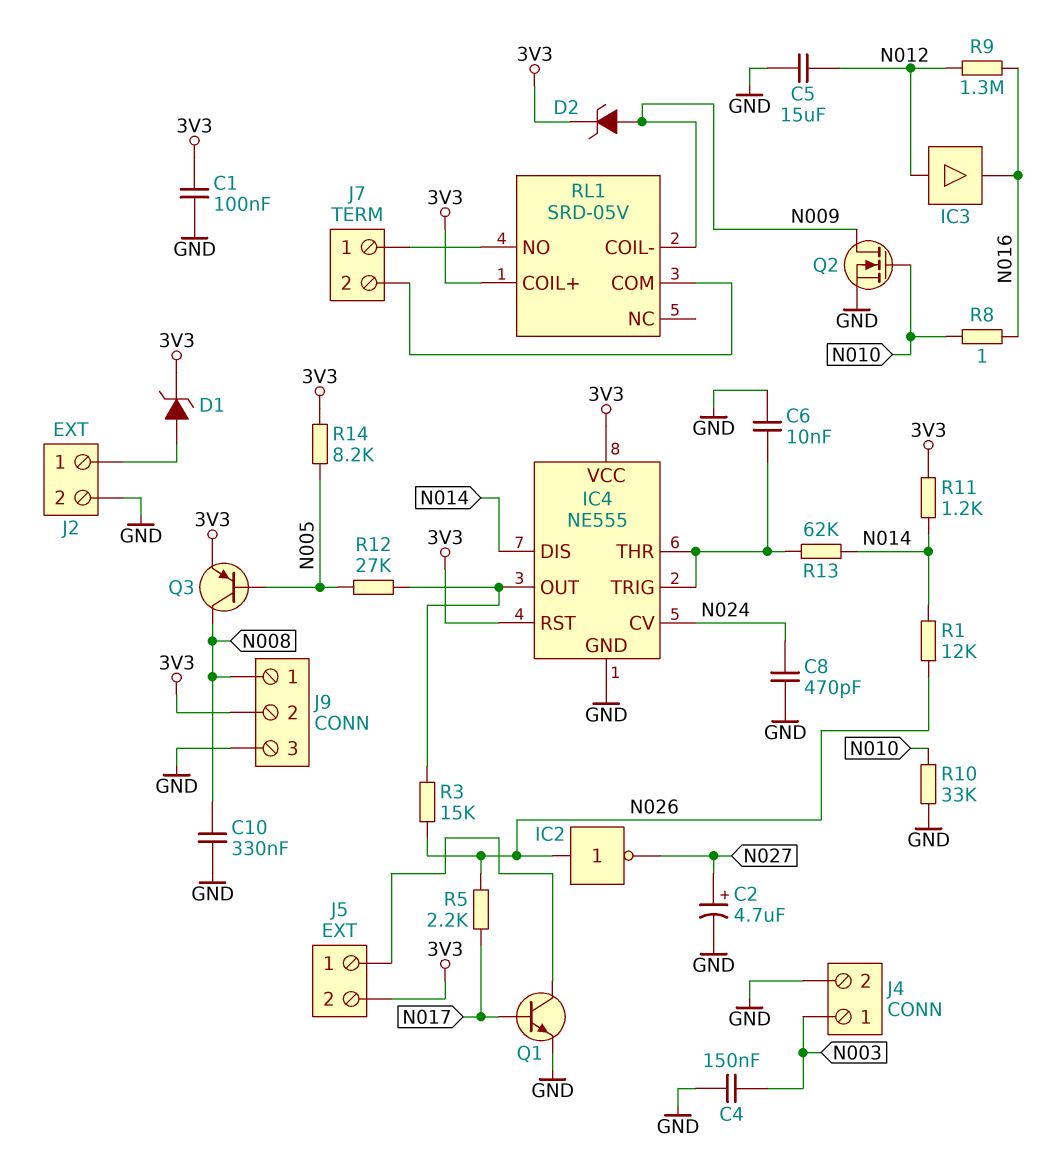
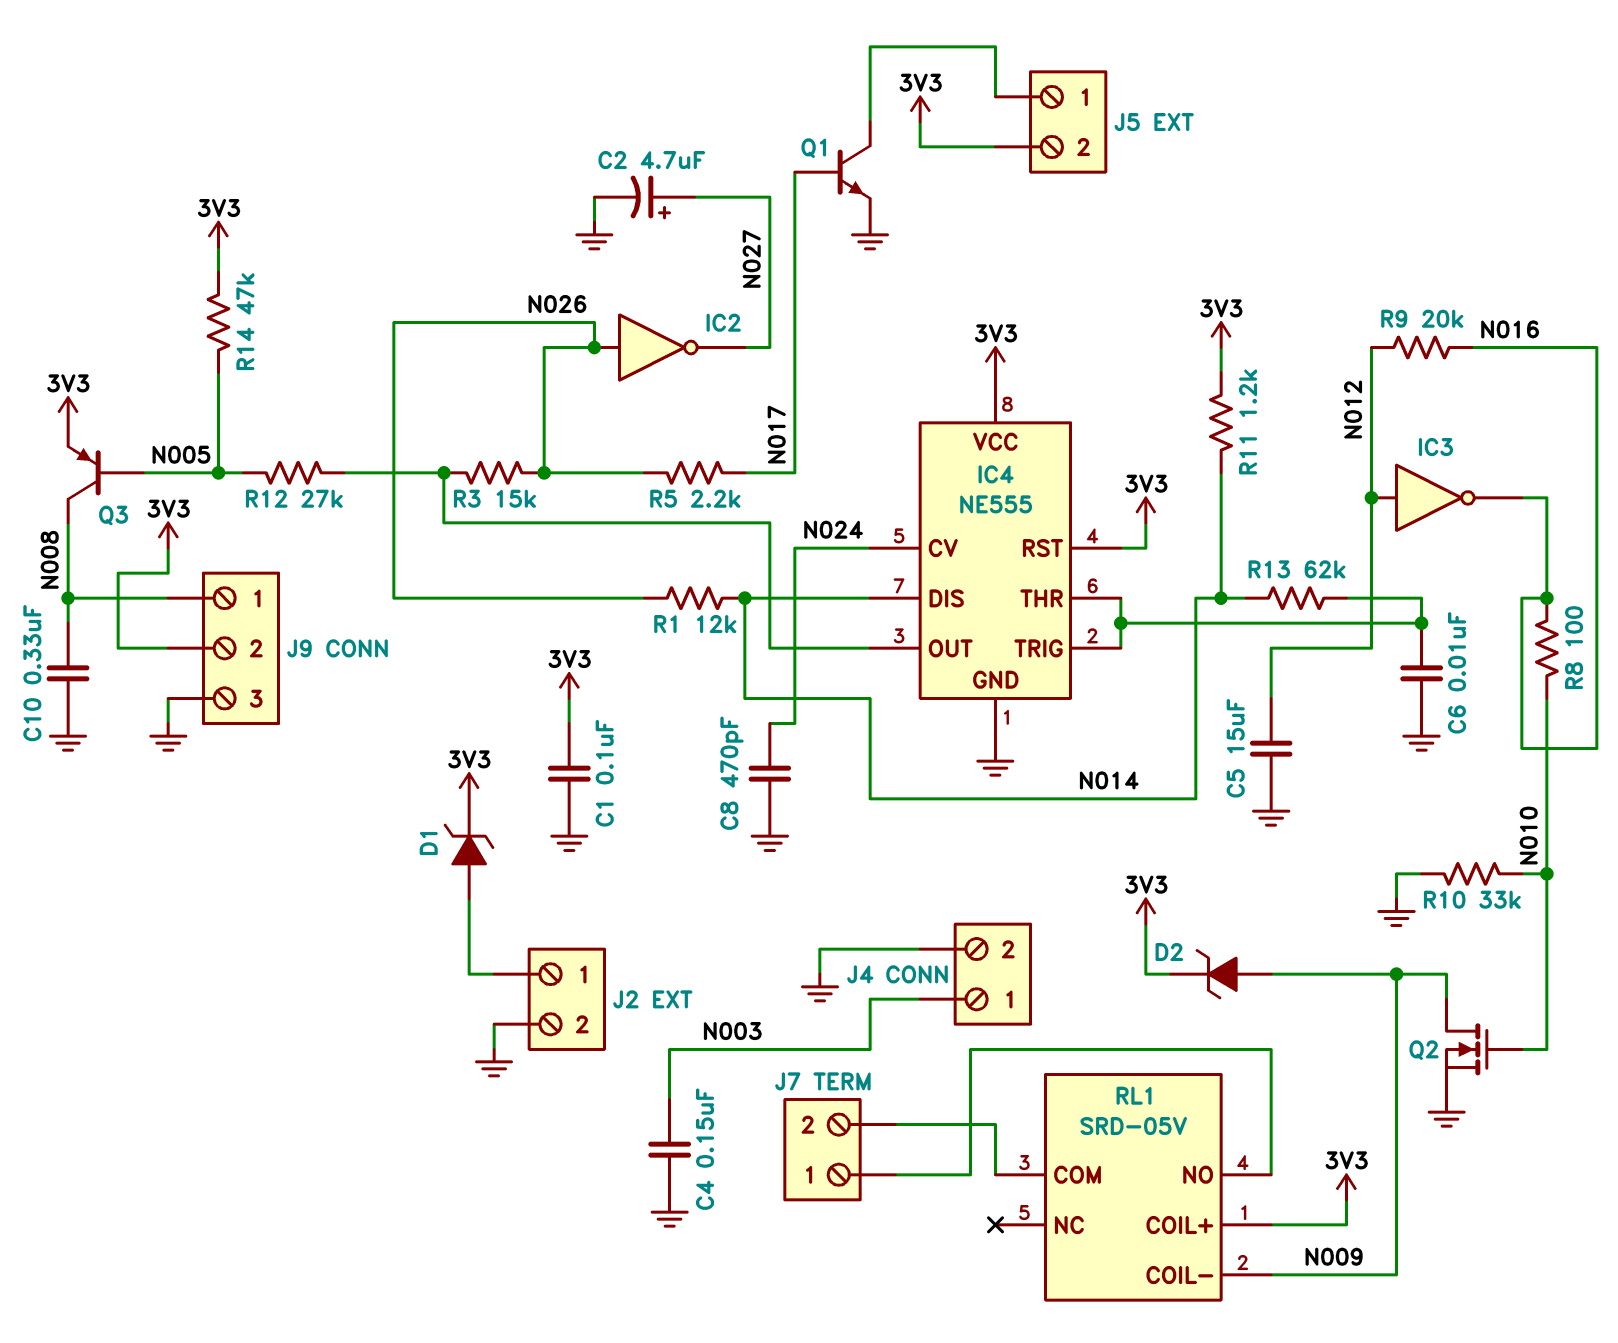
IC3: buffer (in N012, out N016) -> NOT (in N012, out N016)
R8: 1 (N010, N016) -> 100 (N010, N016)
R9: 1.3M (N012, N016) -> 20k (N012, N016)
R14: 8.2k (3V3, N005) -> 47k (3V3, N005)

